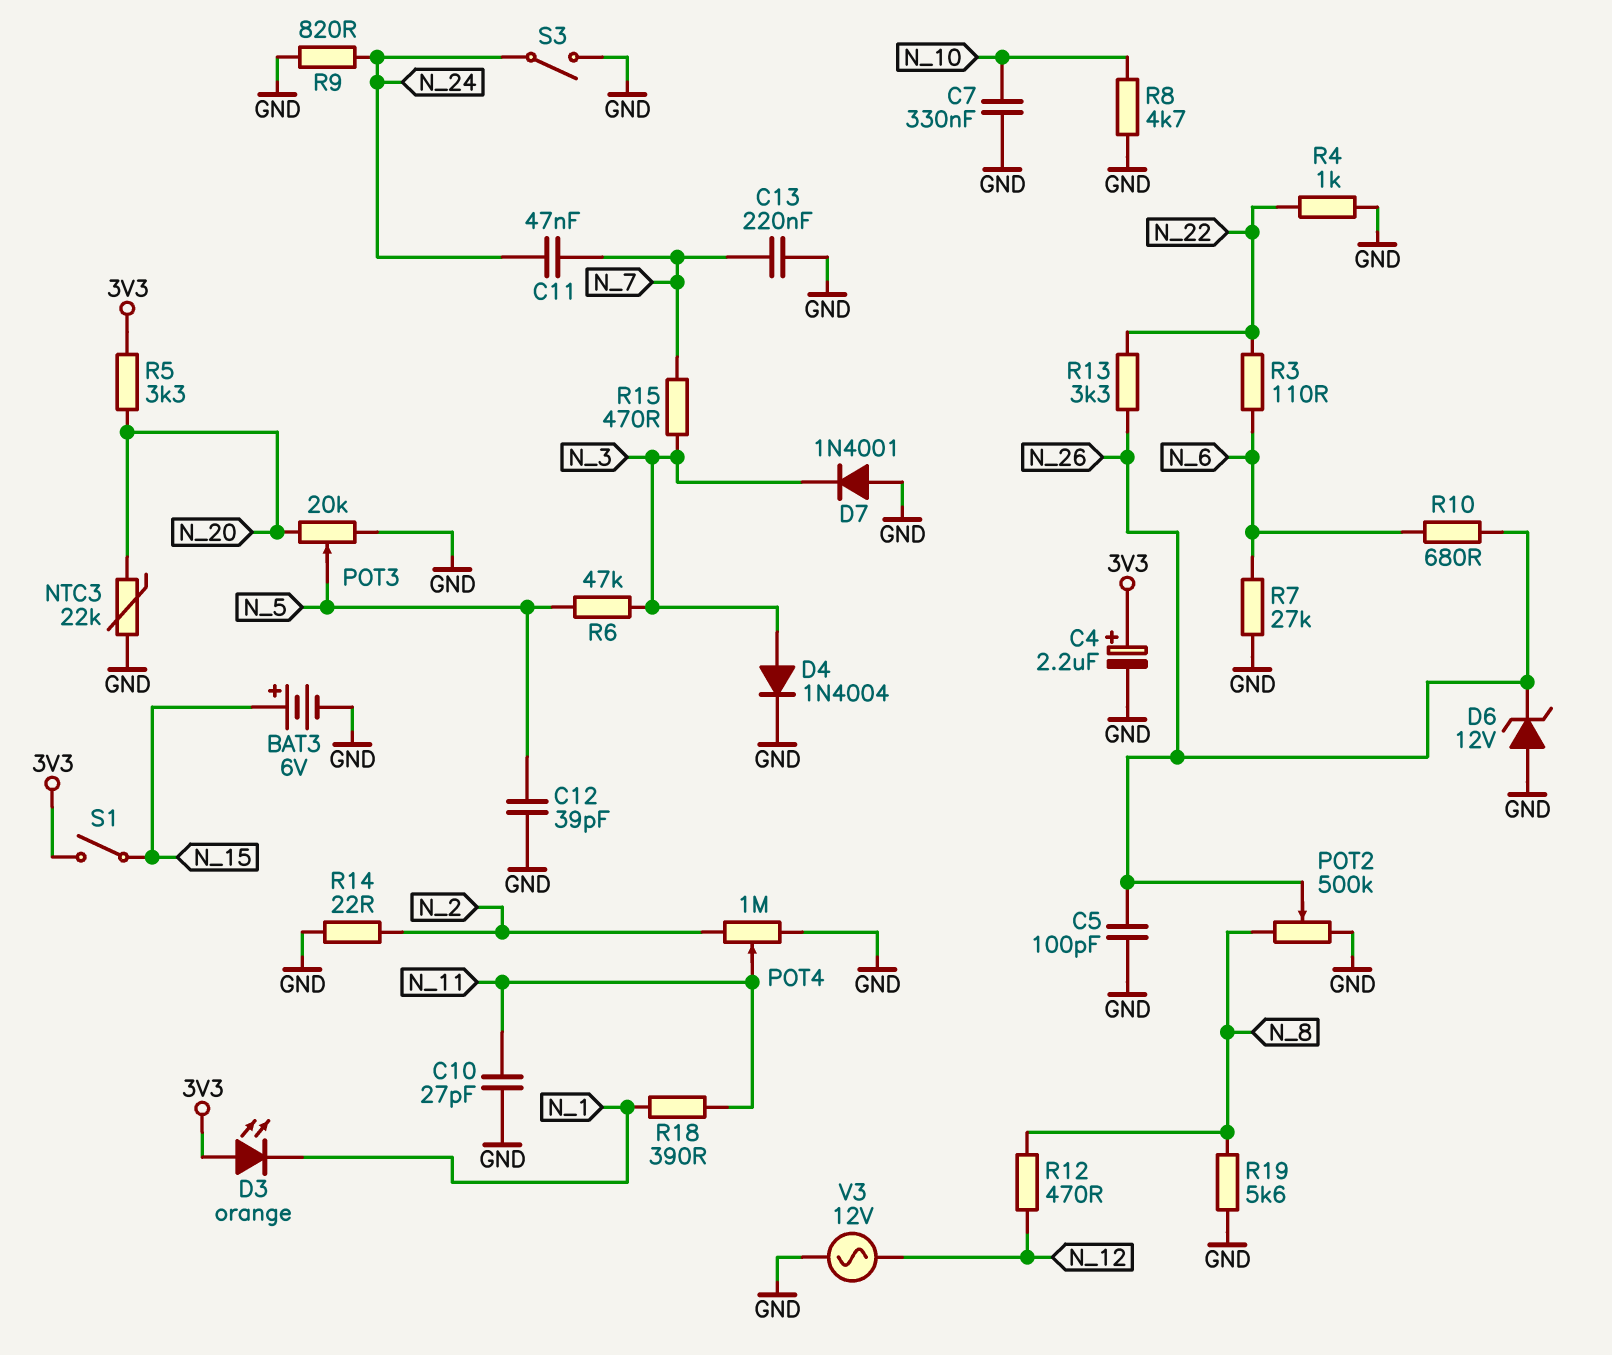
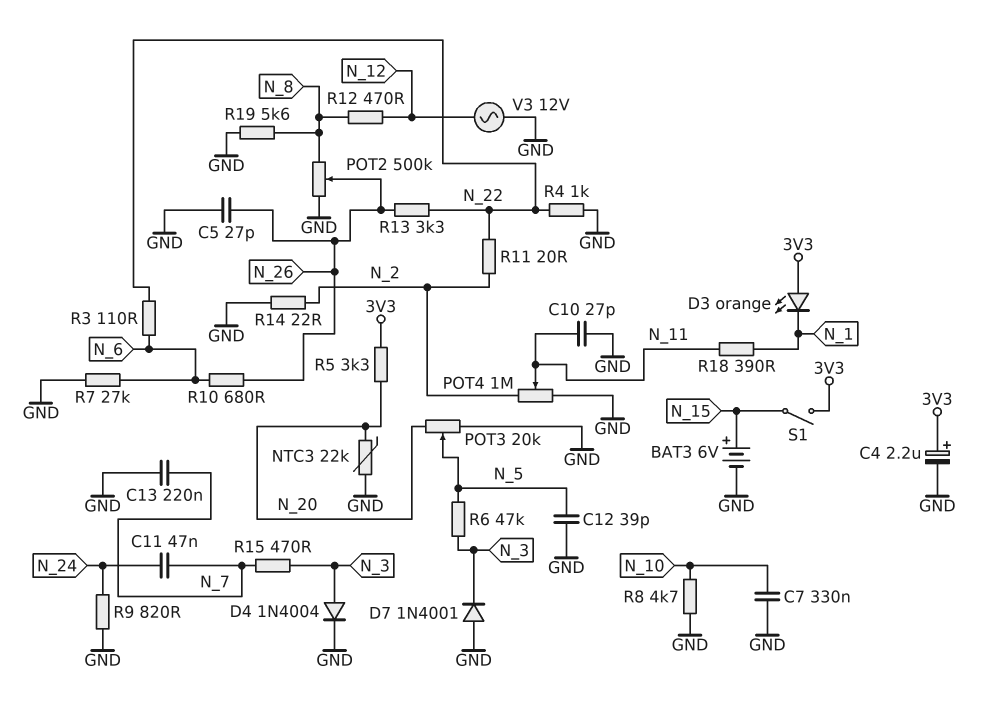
C5: 100pF (GND, N_26) -> 27pF (GND, N_26)
D6: zener 12V (A GND, K N_26) -> none
R11: none -> 20 (N_2, N_22)
S3: switch (GND, N_24) -> none

